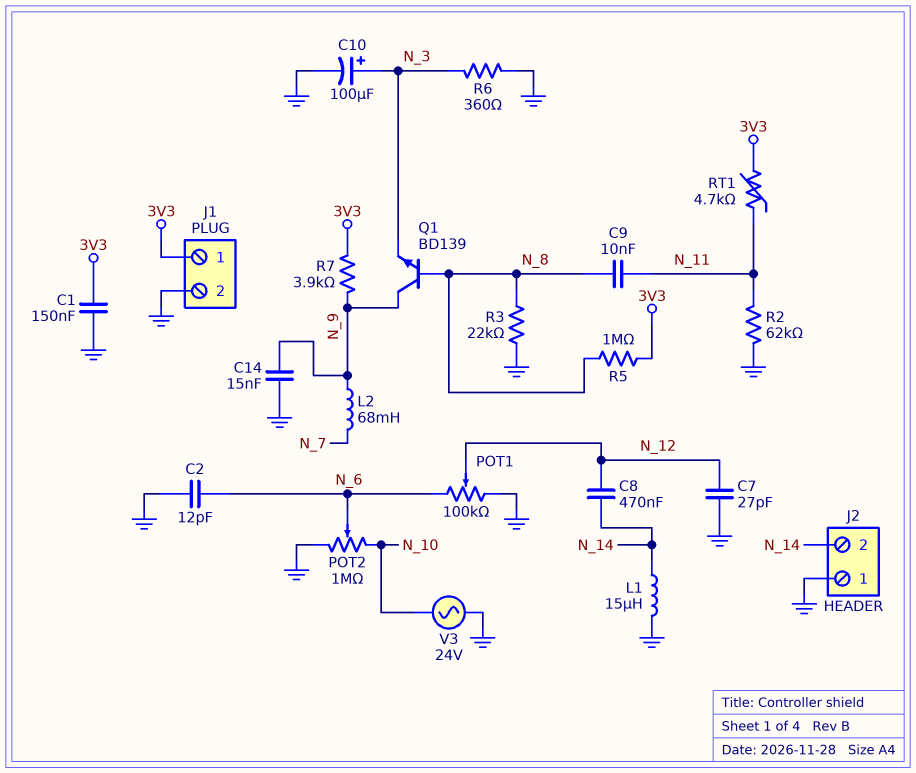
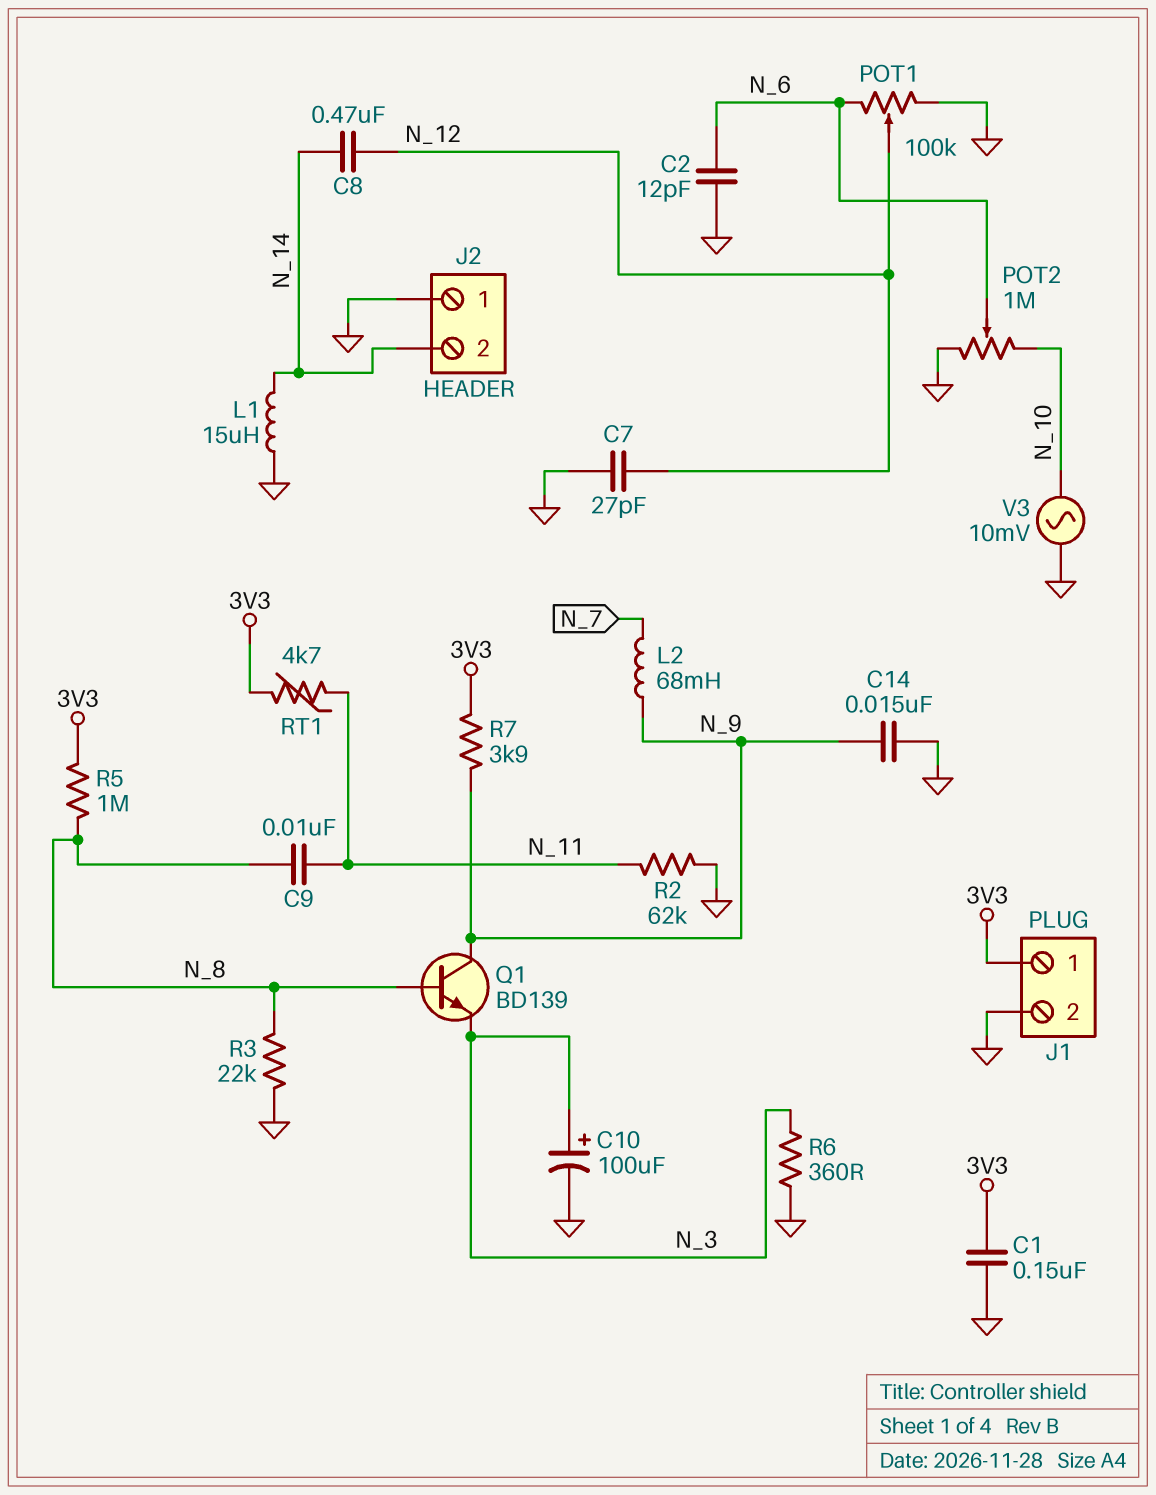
V3: AC 24V (GND, N_10) -> AC 10mV (GND, N_10)

